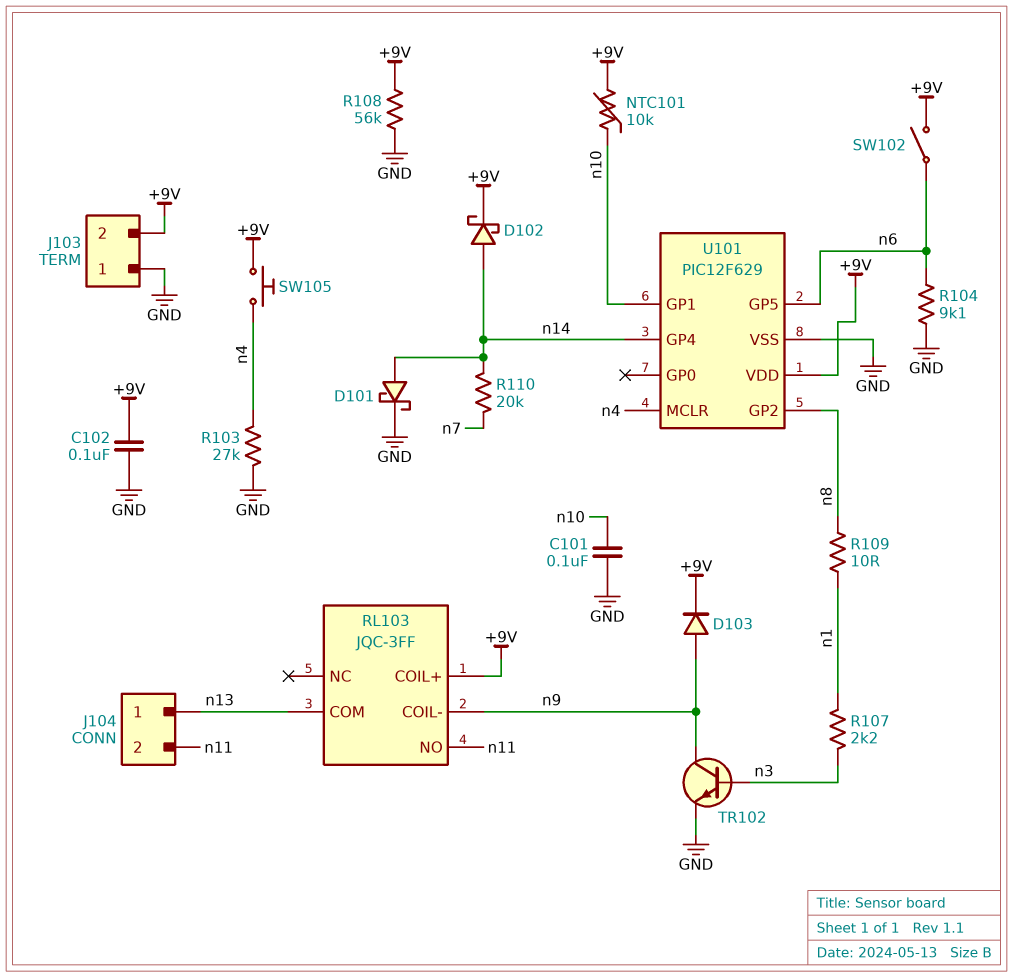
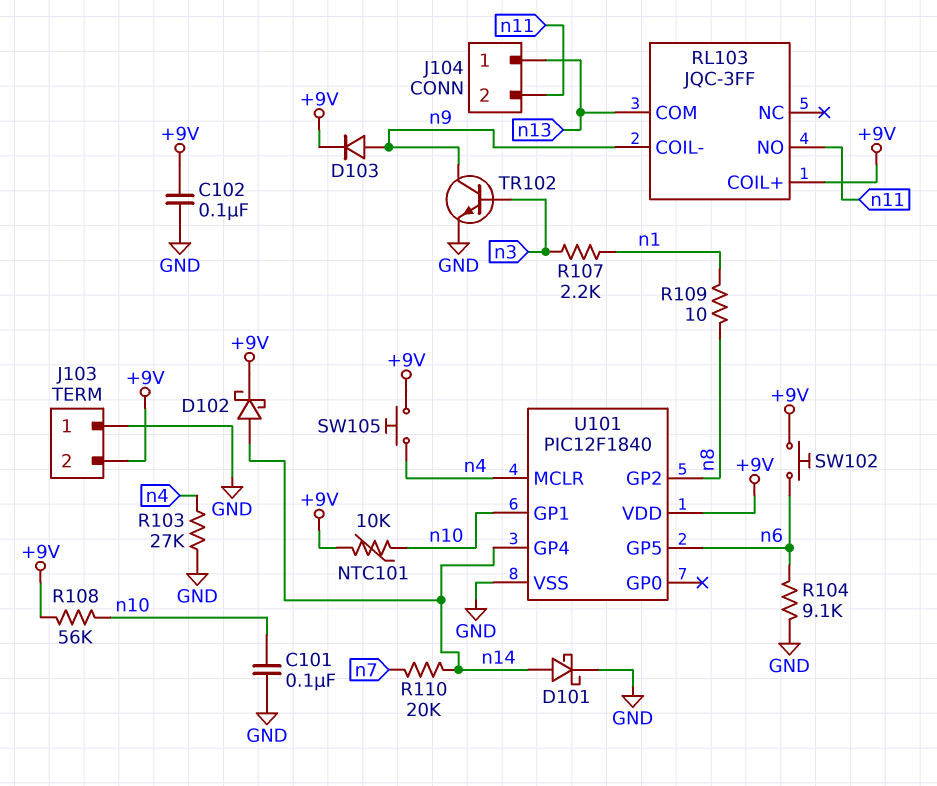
R108: 56k (+9V, GND) -> 56k (+9V, n10)
SW102: switch (+9V, n6) -> button (+9V, n6)
U101: PIC12F629 -> PIC12F1840

